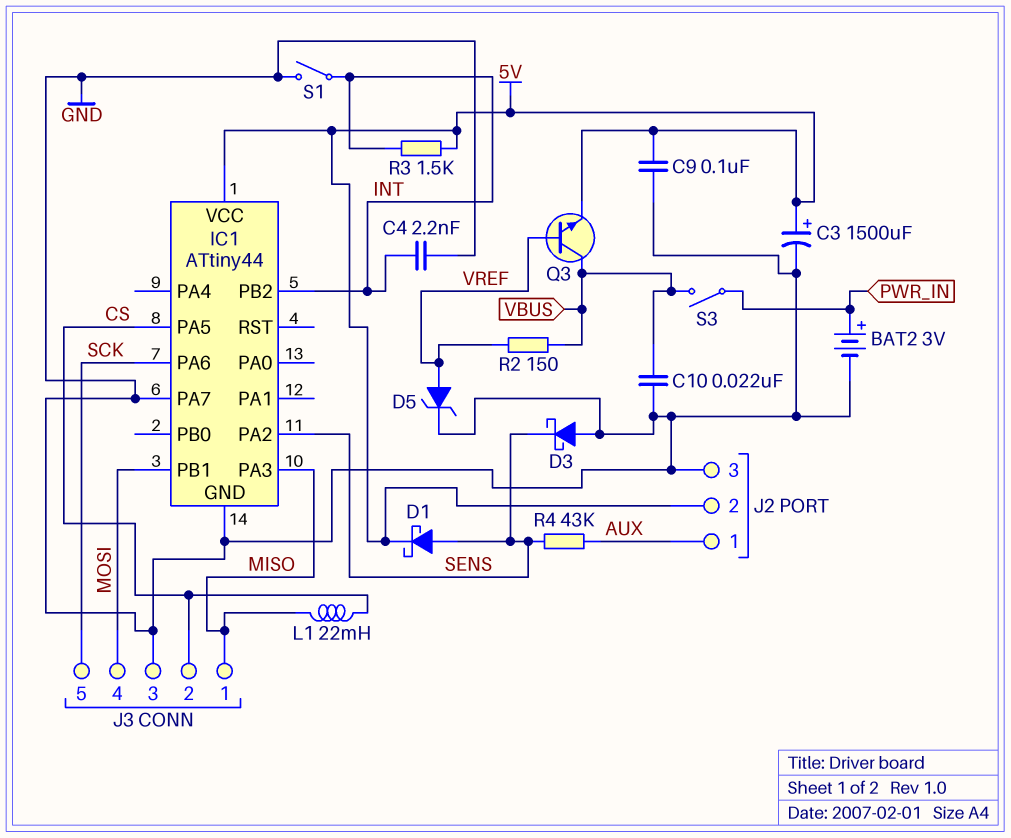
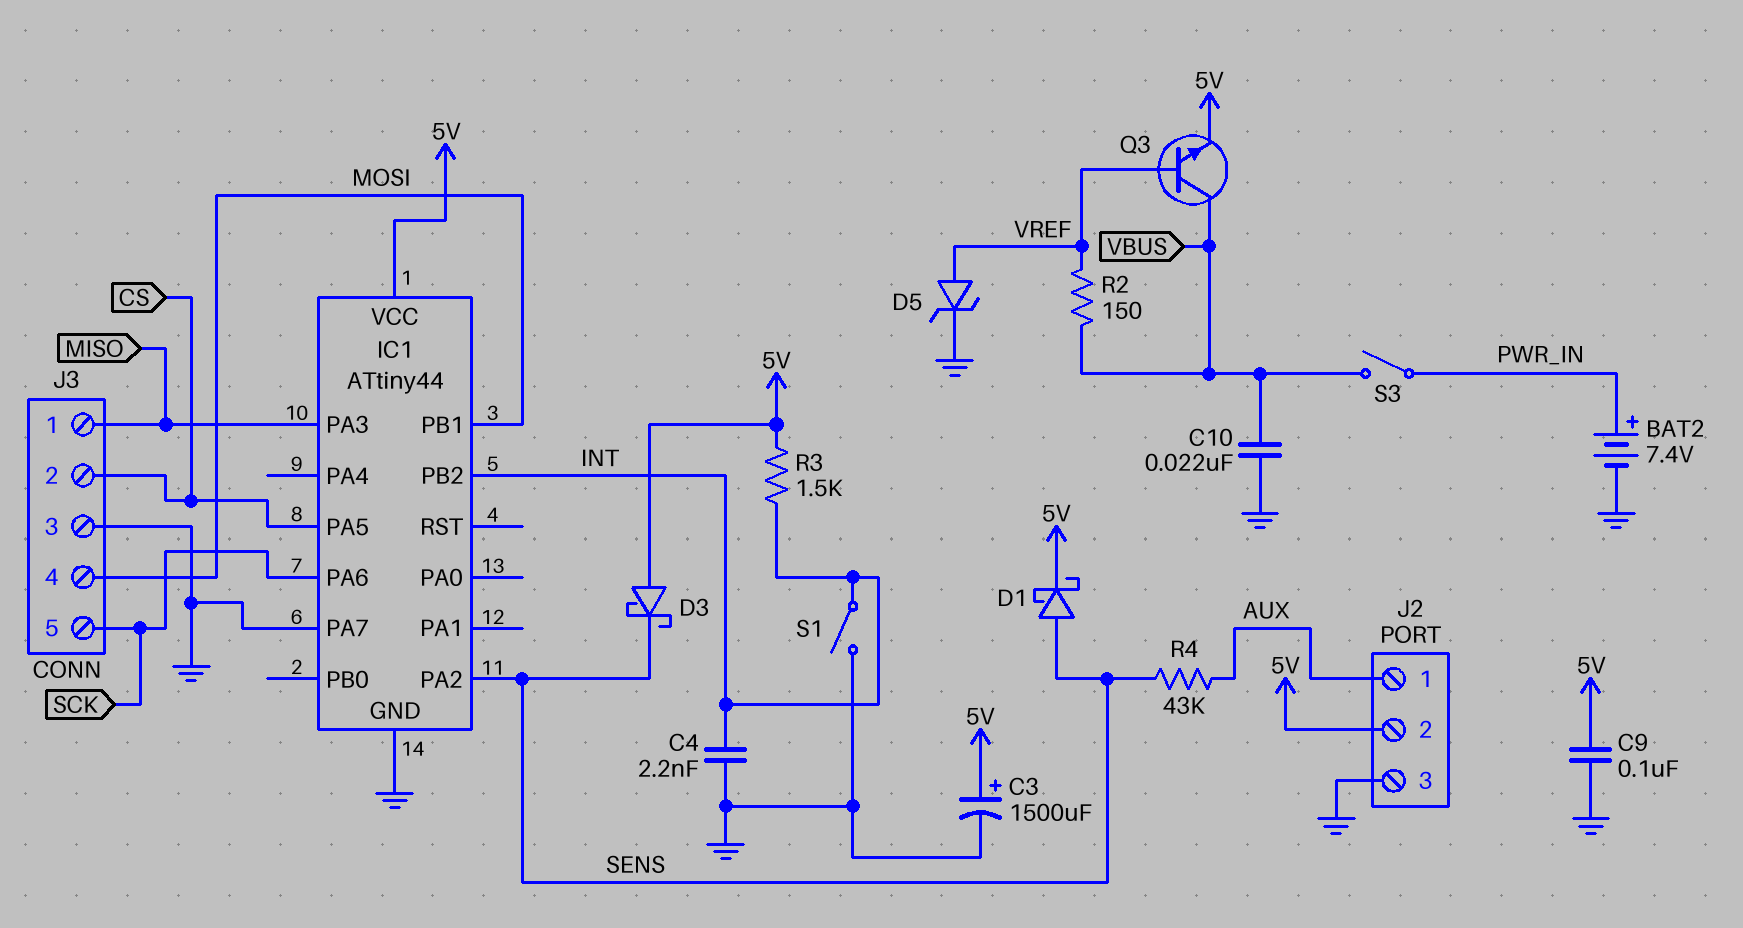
BAT2: 3V (plus PWR_IN, minus GND) -> 7.4V (plus PWR_IN, minus GND)
D3: schottky (A GND, K SENS) -> schottky (A 5V, K SENS)
L1: 22mH (CS, MISO) -> none

